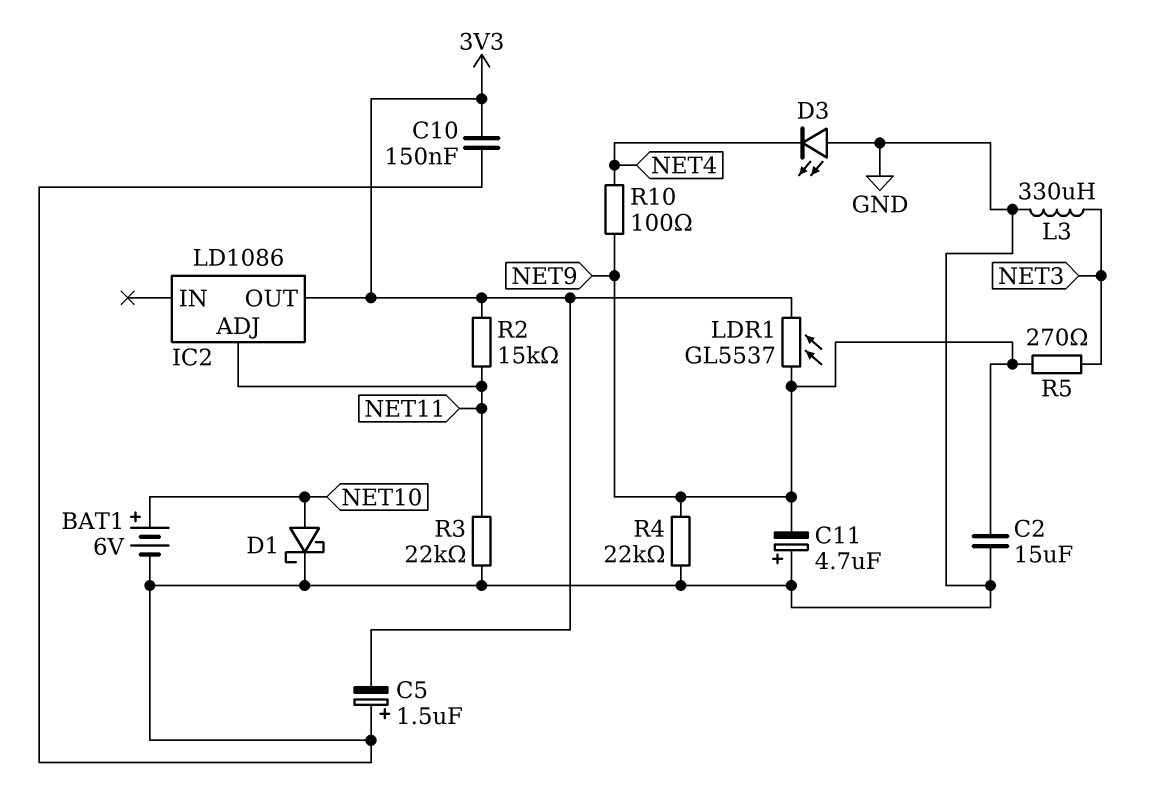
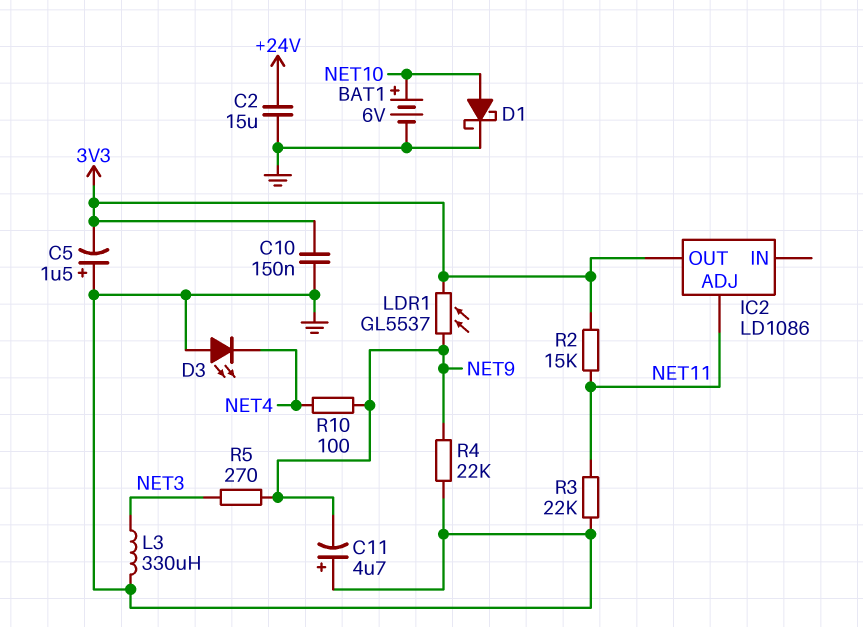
C2: 15uF (GND, NET9) -> 15uF (+24V, GND)

